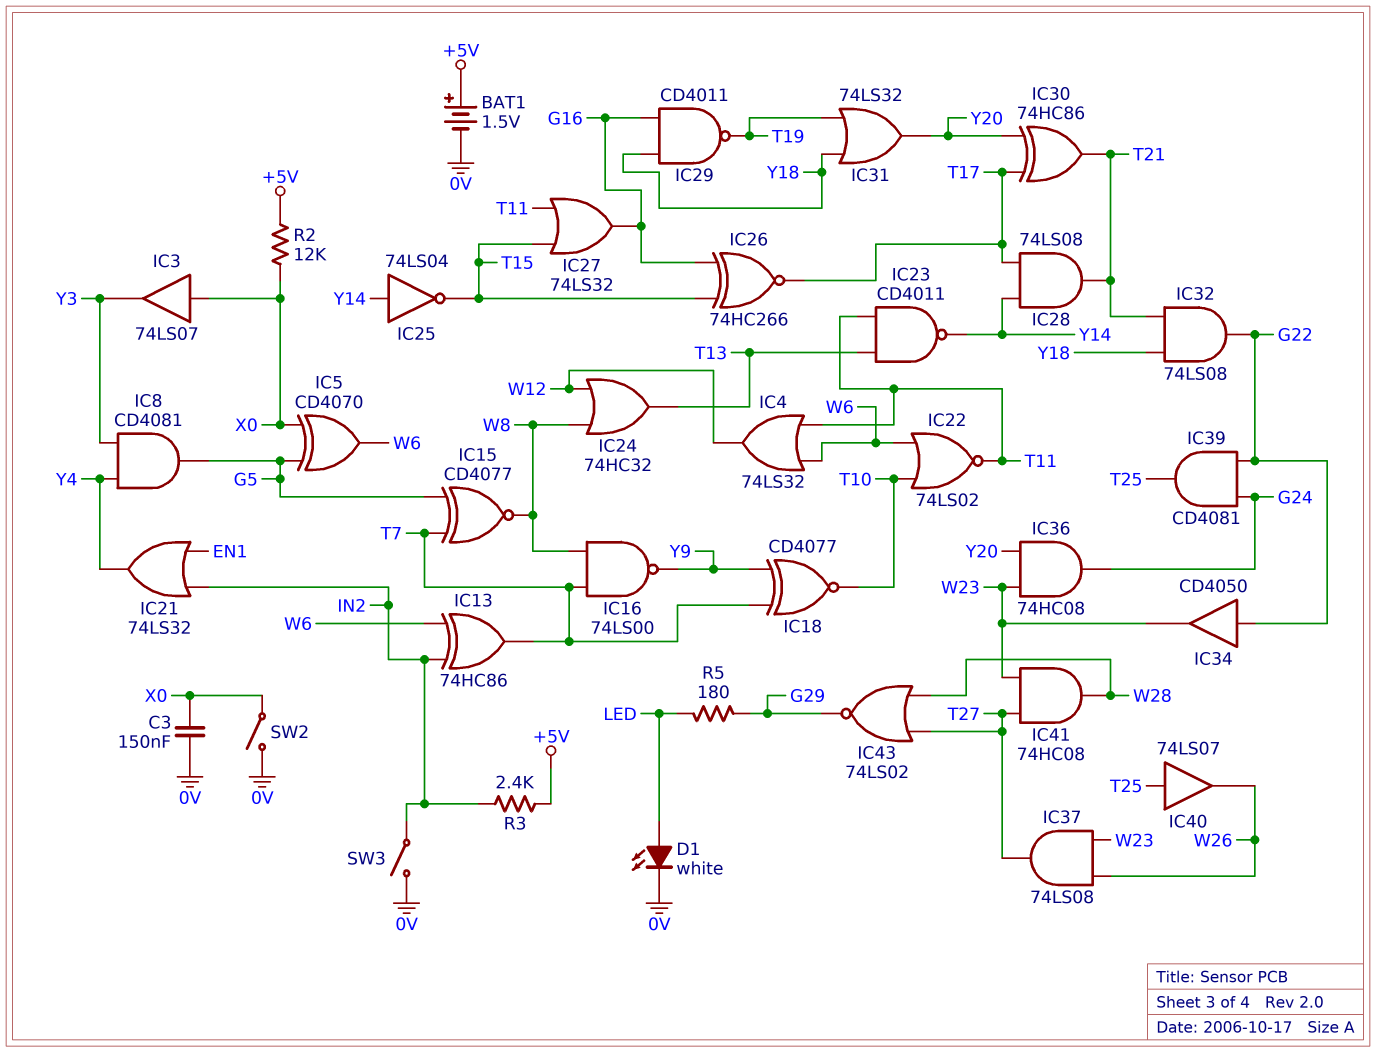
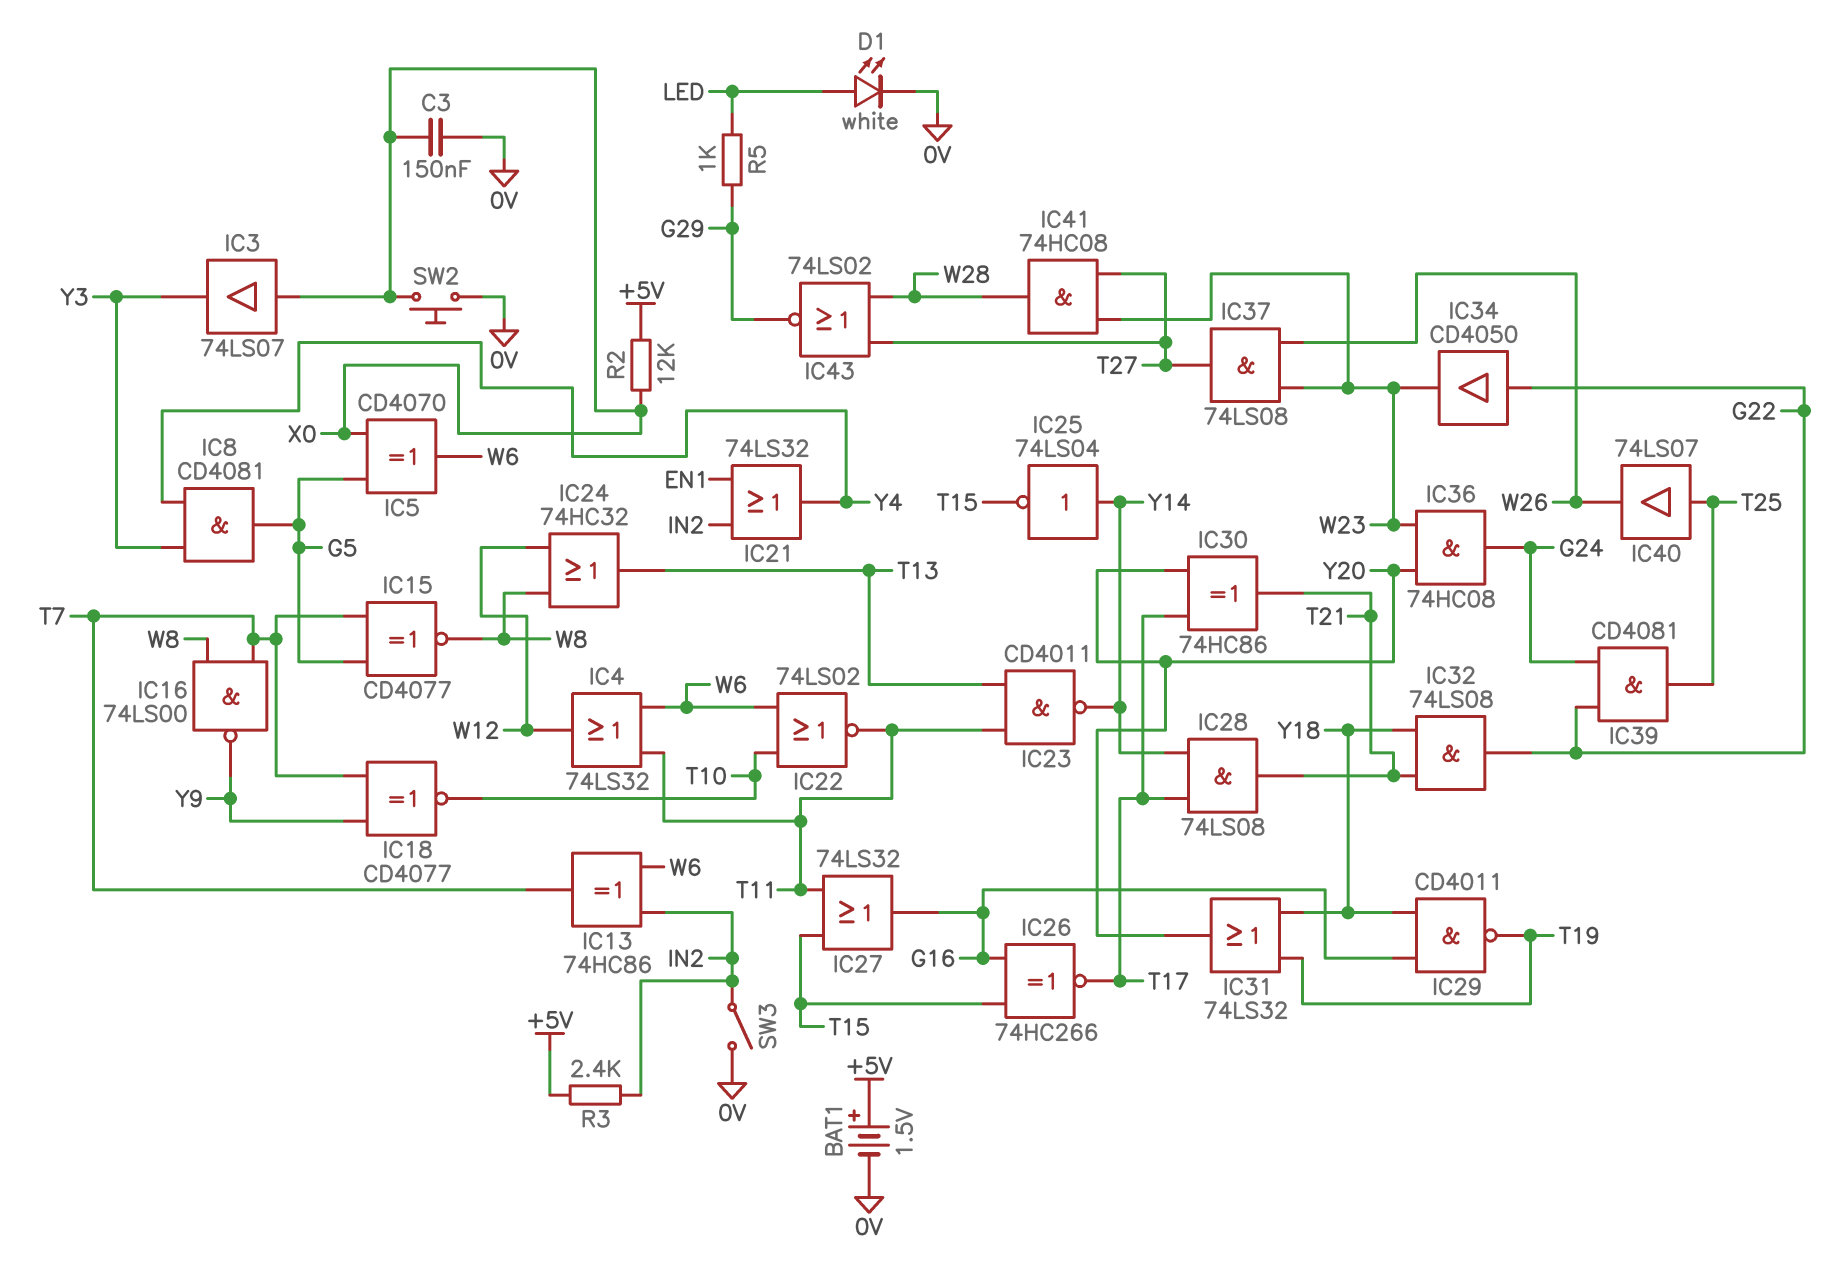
R5: 180 (G29, LED) -> 1k (G29, LED)
SW2: switch (0V, X0) -> button (0V, X0)

